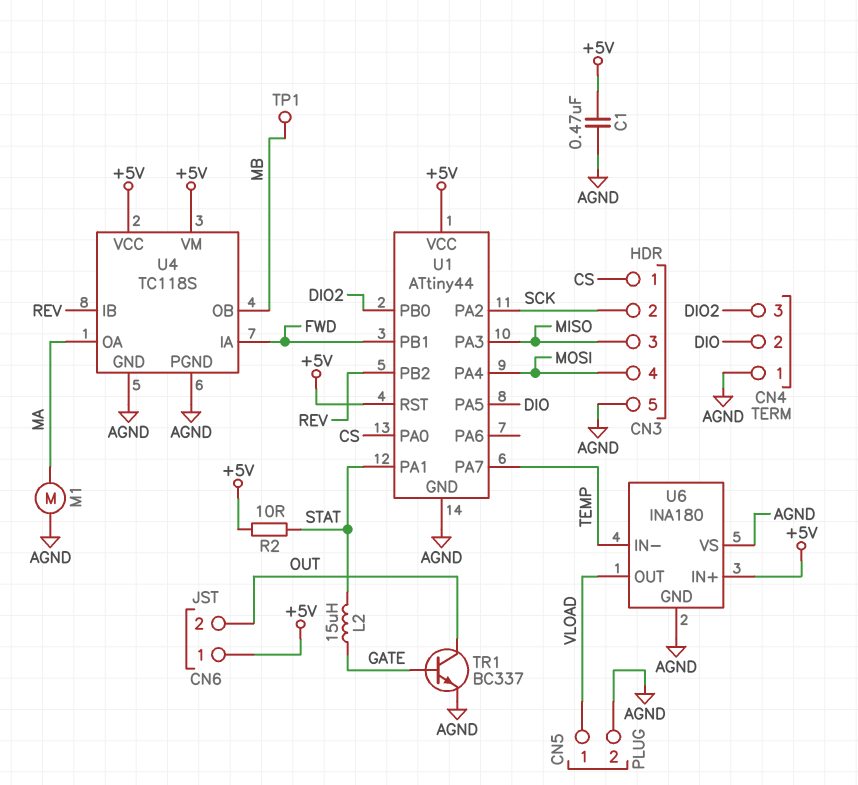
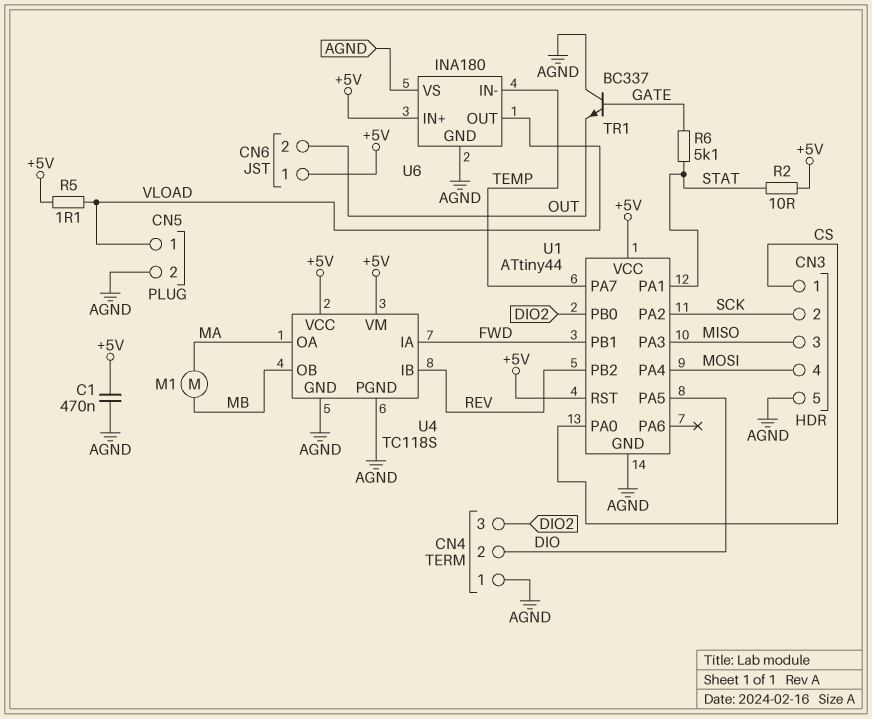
L2: 15uH (GATE, STAT) -> none
M1: motor (AGND, MA) -> motor (MA, MB)
R5: none -> 1.1 (+5V, VLOAD)
R6: none -> 5.1k (GATE, STAT)
TP1: test point (MB) -> none
TR1: NPN BC337 (B GATE, C OUT, E AGND) -> NPN BC337 (B GATE, C AGND, E OUT)

